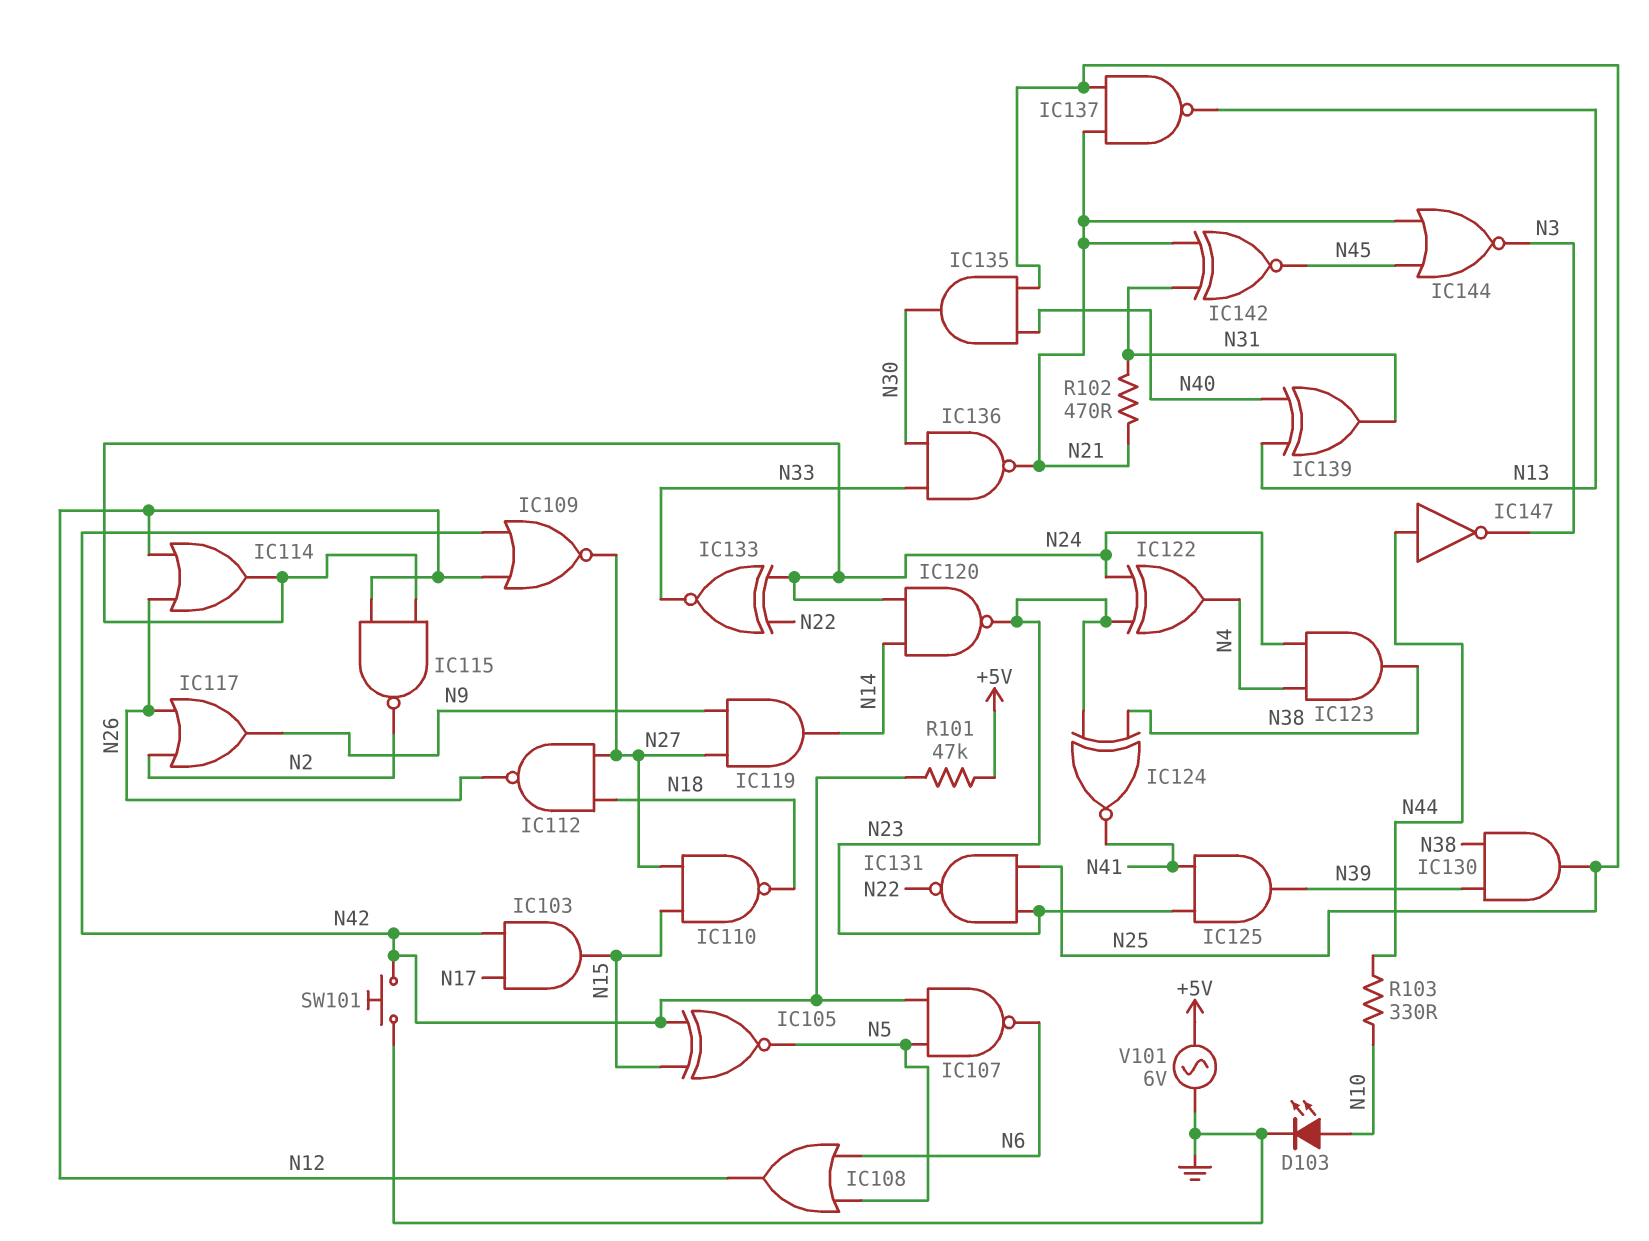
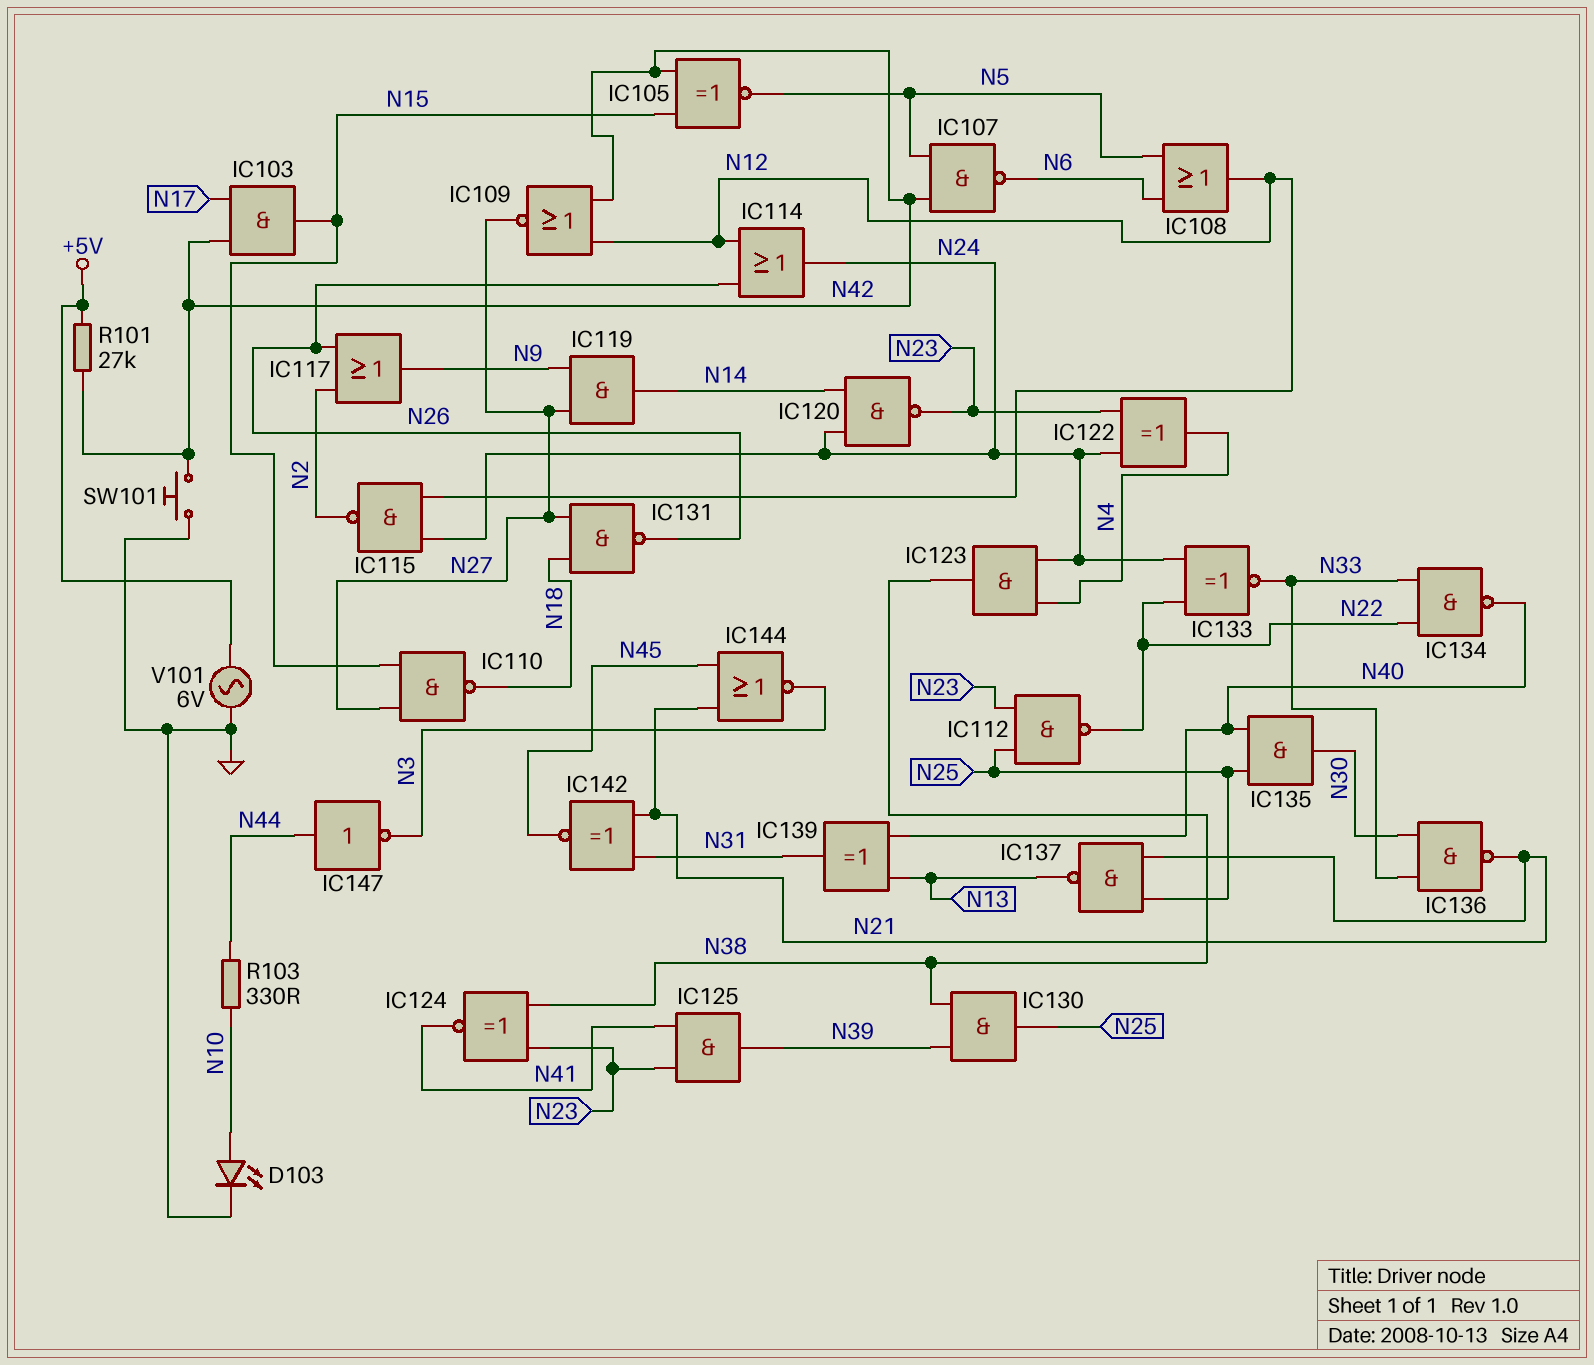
IC112: NAND (in N18, in N27, out N26) -> NAND (in N23, in N25, out N22)
IC131: NAND (in N23, in N25, out N22) -> NAND (in N18, in N27, out N26)
IC134: none -> NAND (in N22, in N33, out N40)
R101: 47k (+5V, N42) -> 27k (+5V, N42)
R102: 470 (N21, N31) -> none

